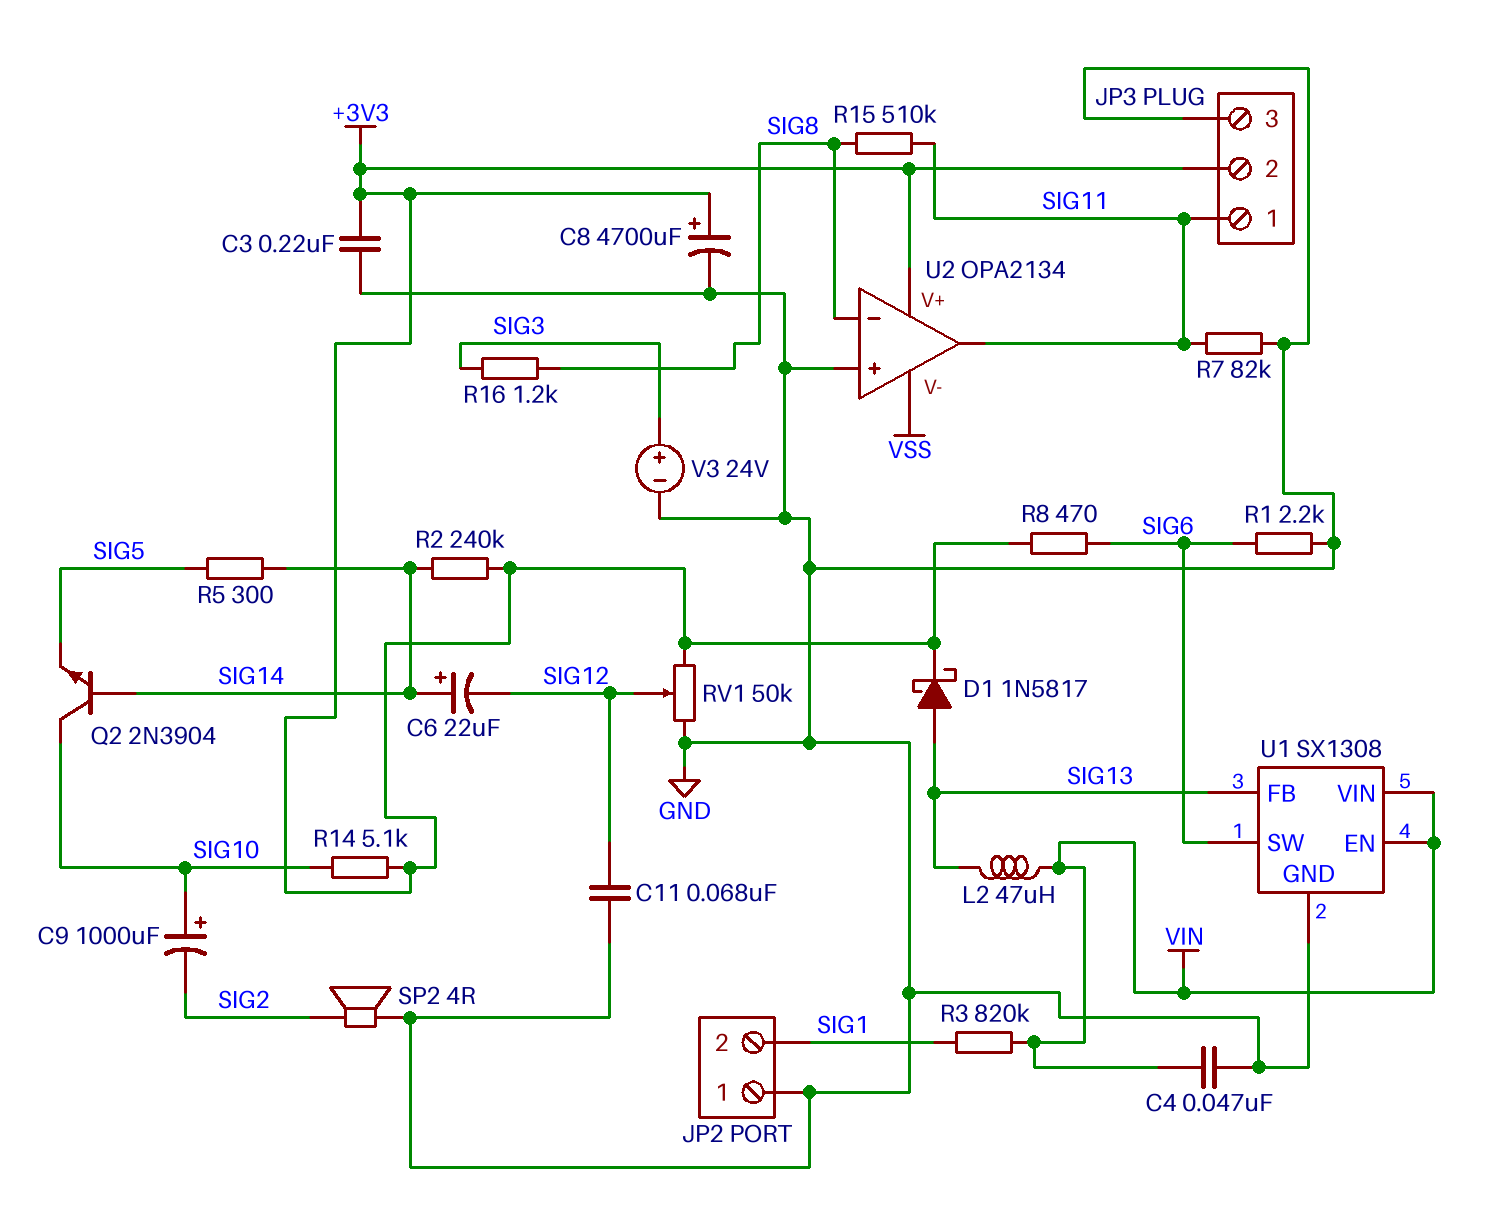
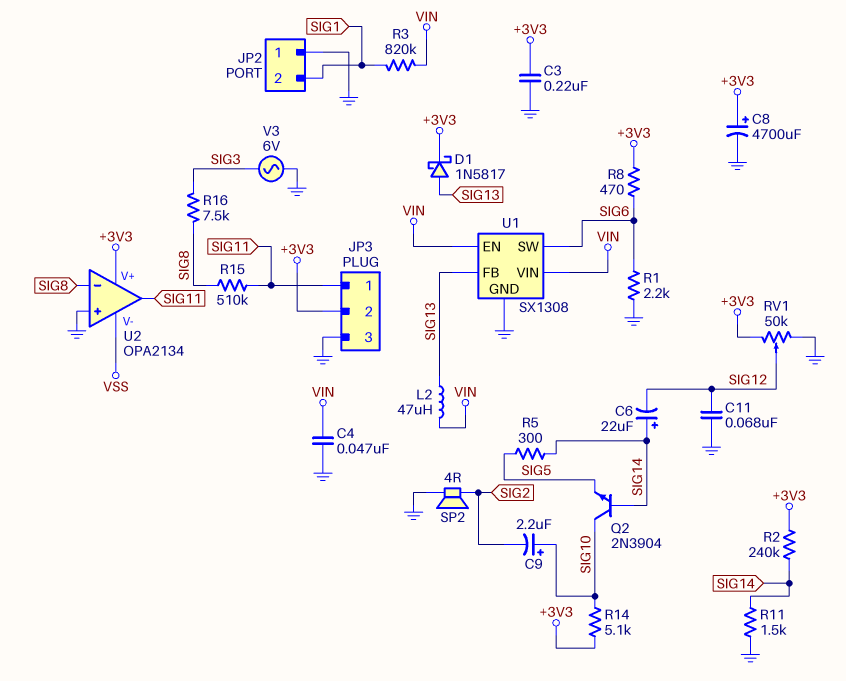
C9: 1000uF (plus SIG10, minus SIG2) -> 2.2uF (plus SIG10, minus SIG2)
R7: 82k (GND, SIG11) -> none
R11: none -> 1.5k (GND, SIG14)
R16: 1.2k (SIG3, SIG8) -> 7.5k (SIG3, SIG8)
V3: 24V (plus SIG3, minus GND) -> AC 6V (GND, SIG3)

